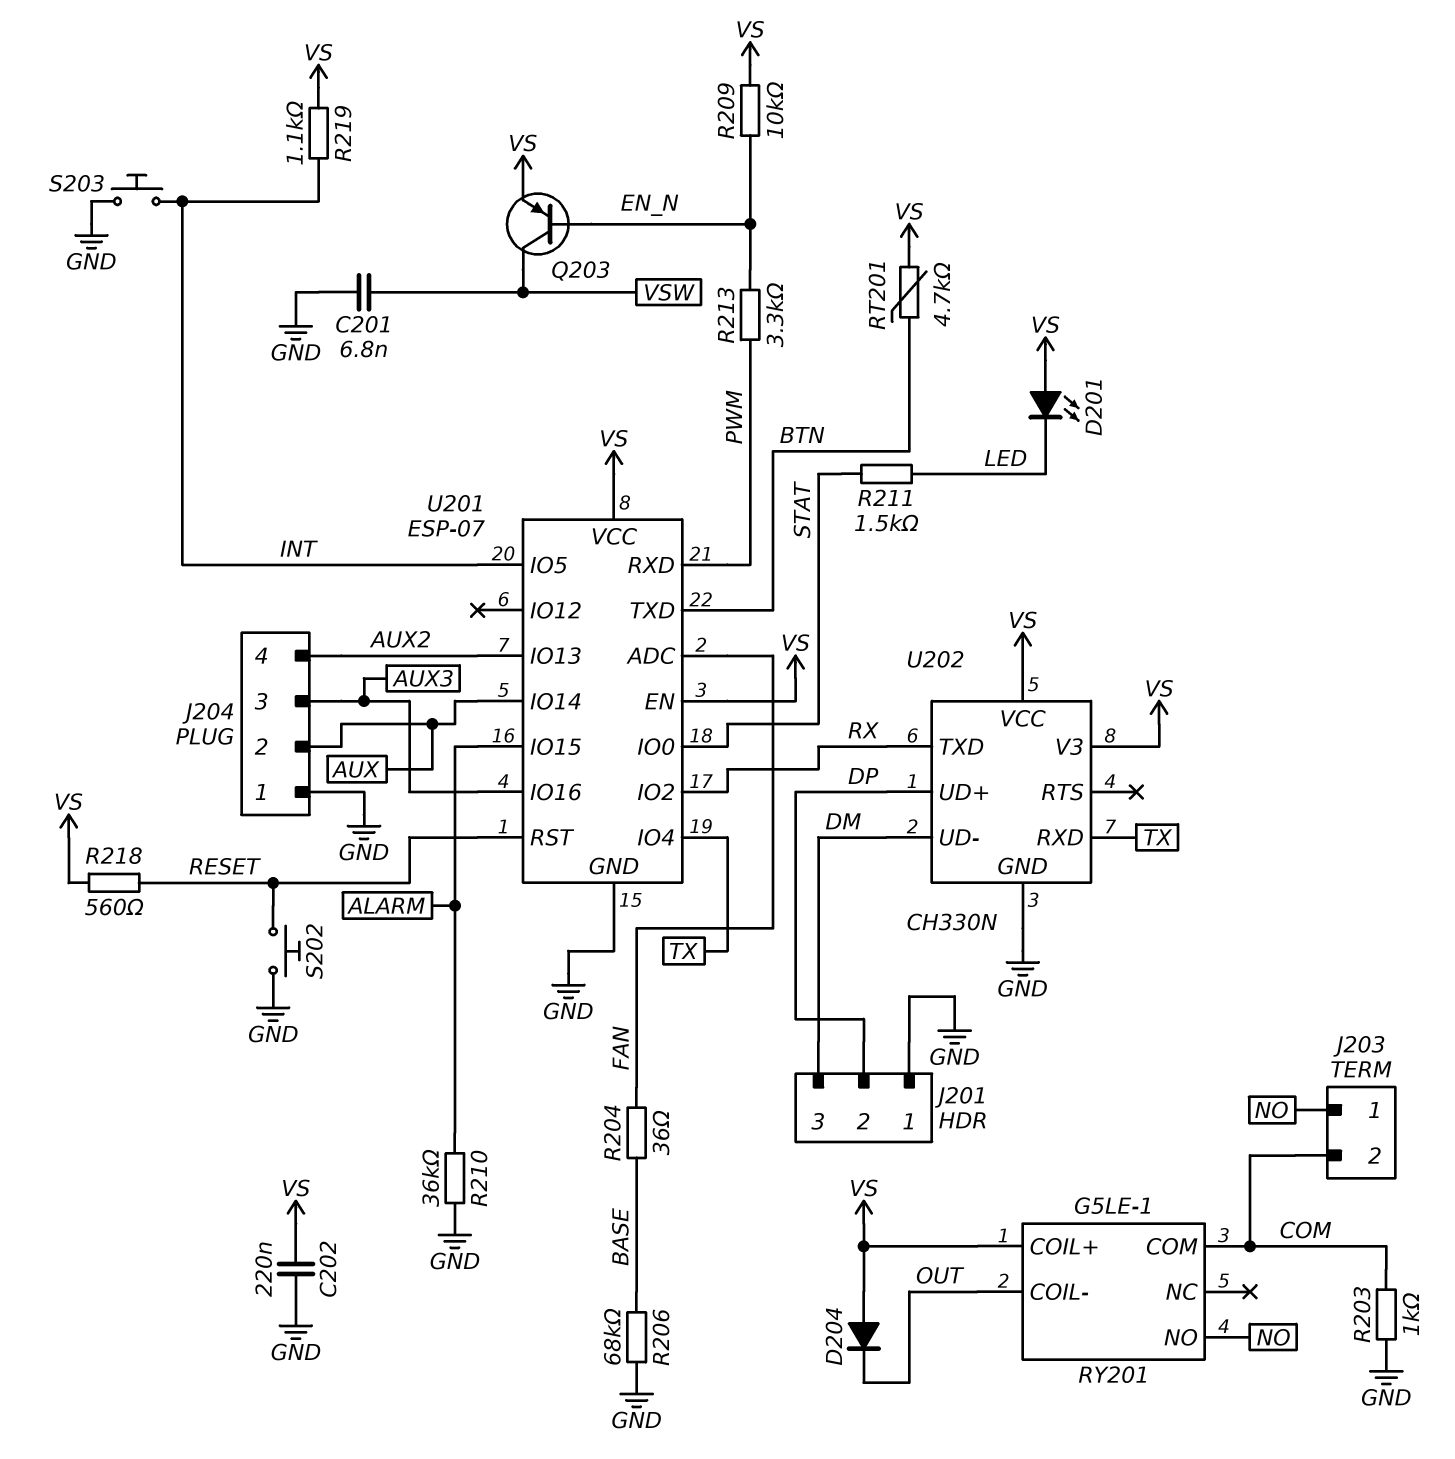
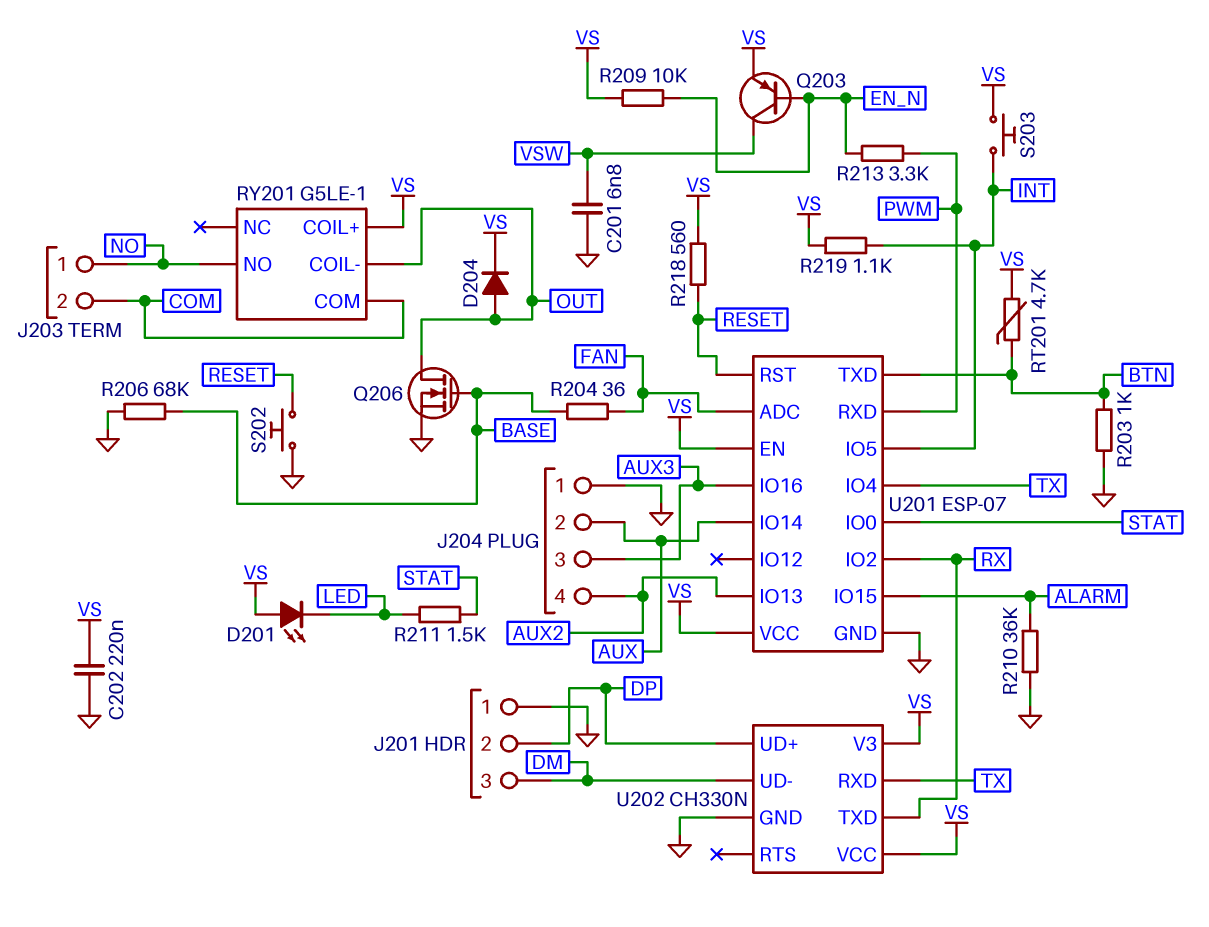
D204: diode (A VS, K OUT) -> diode (A OUT, K VS)
Q206: none -> NMOS (G BASE, D OUT, S GND)
R203: 1k (COM, GND) -> 1k (BTN, GND)
S203: button (GND, INT) -> button (INT, VS)

